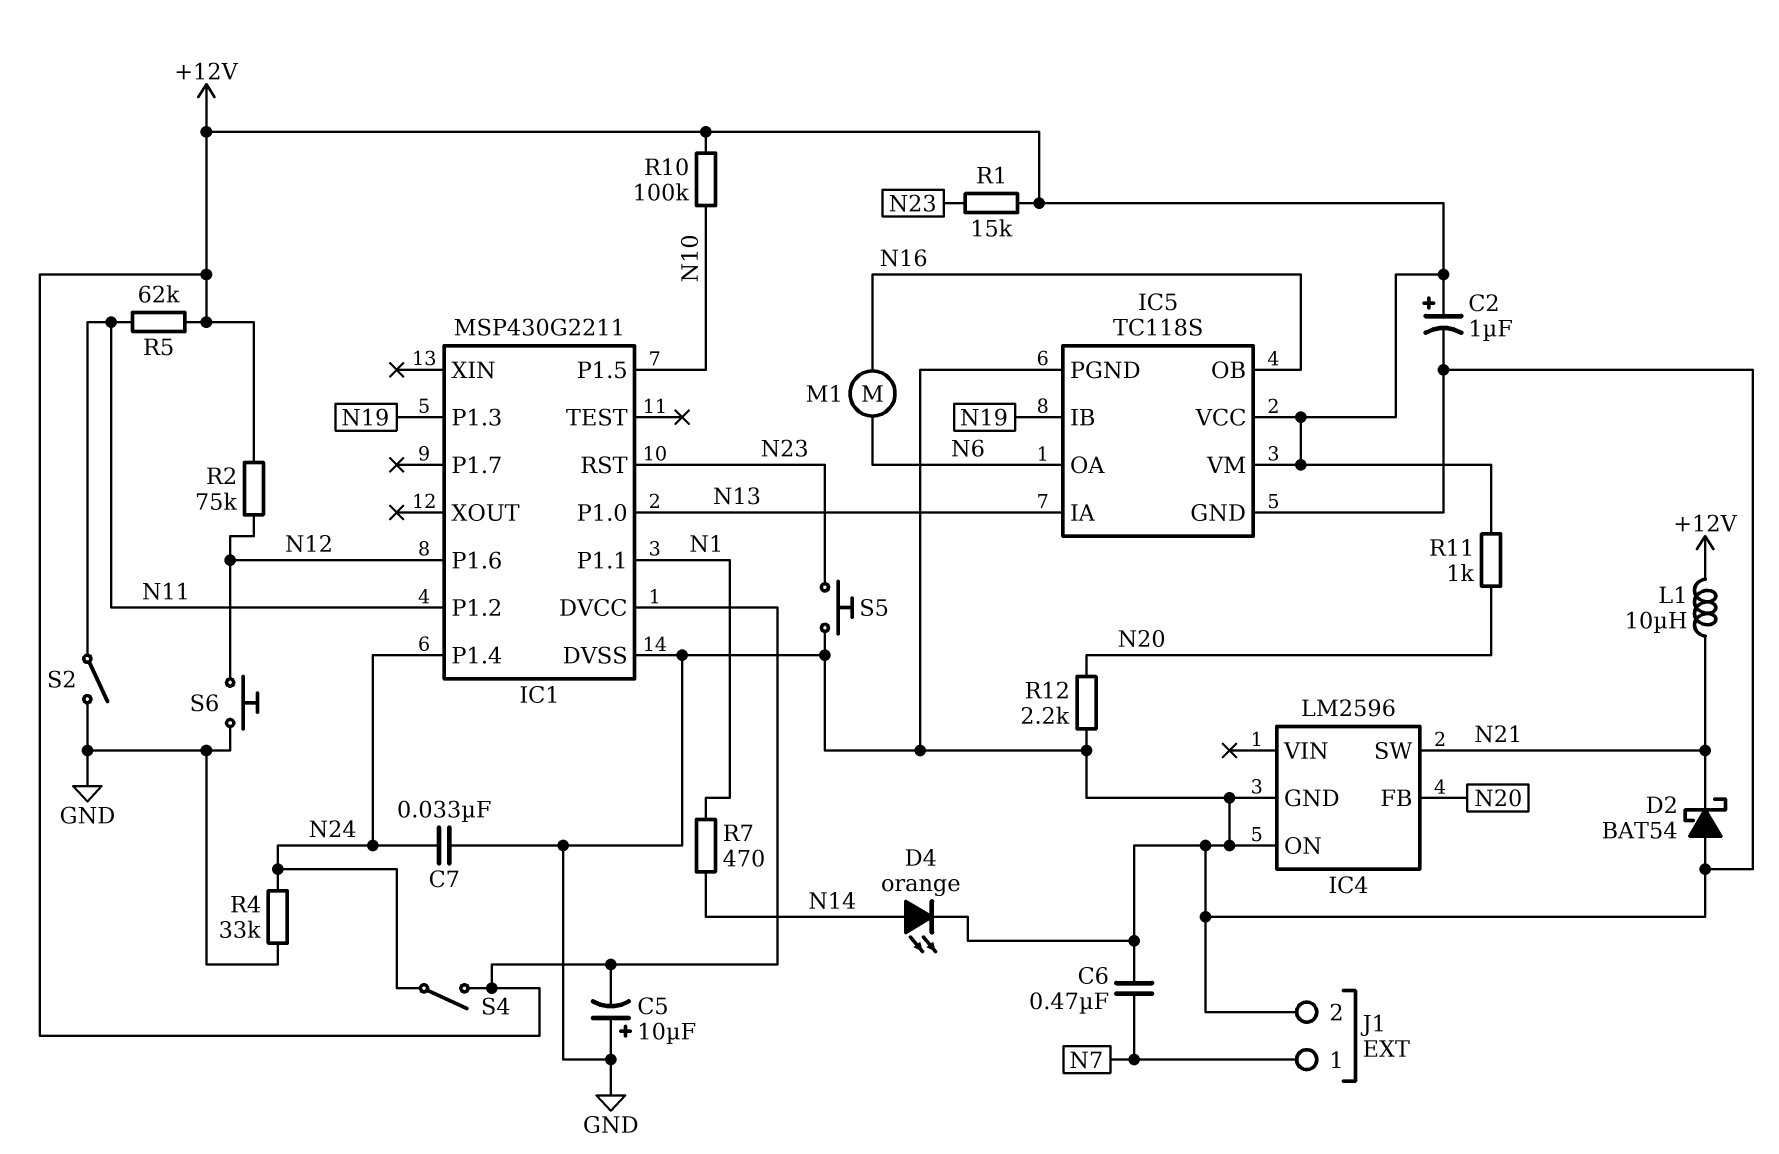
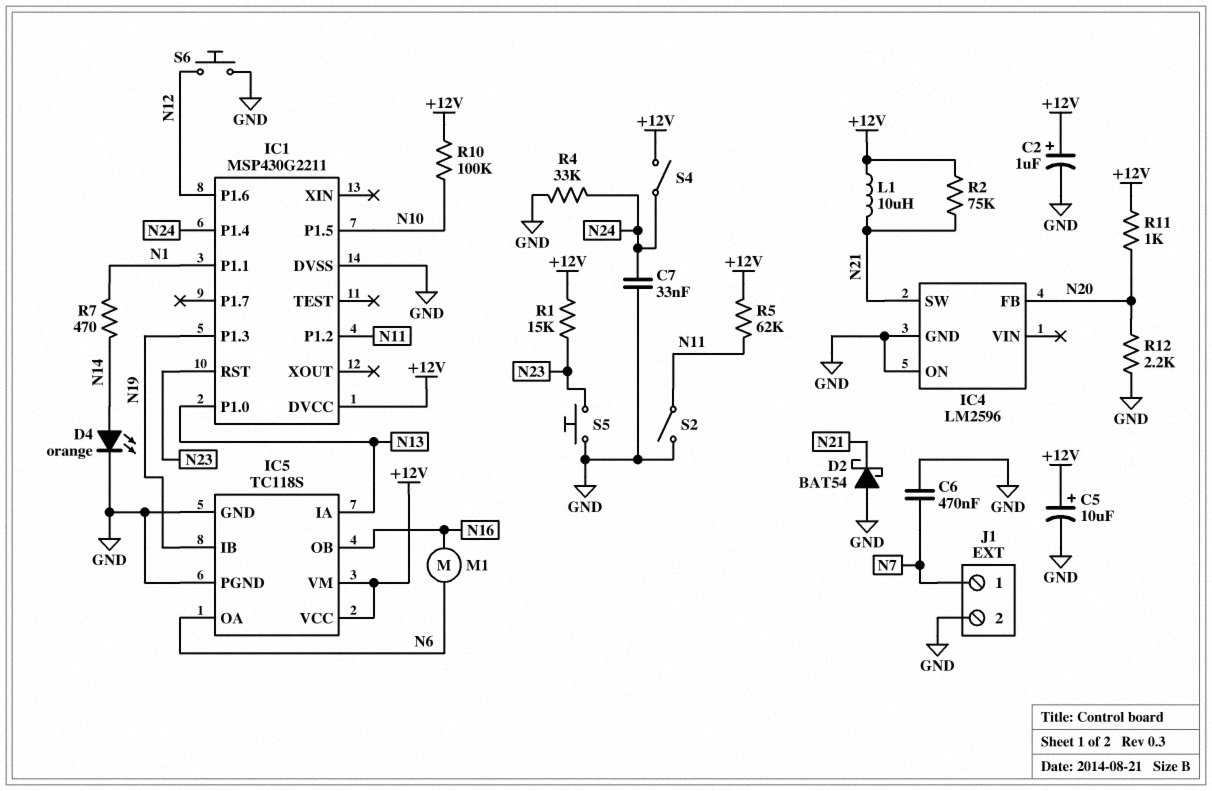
C5: 10uF (plus GND, minus +12V) -> 10uF (plus +12V, minus GND)
R2: 75k (+12V, N12) -> 75k (+12V, N21)

